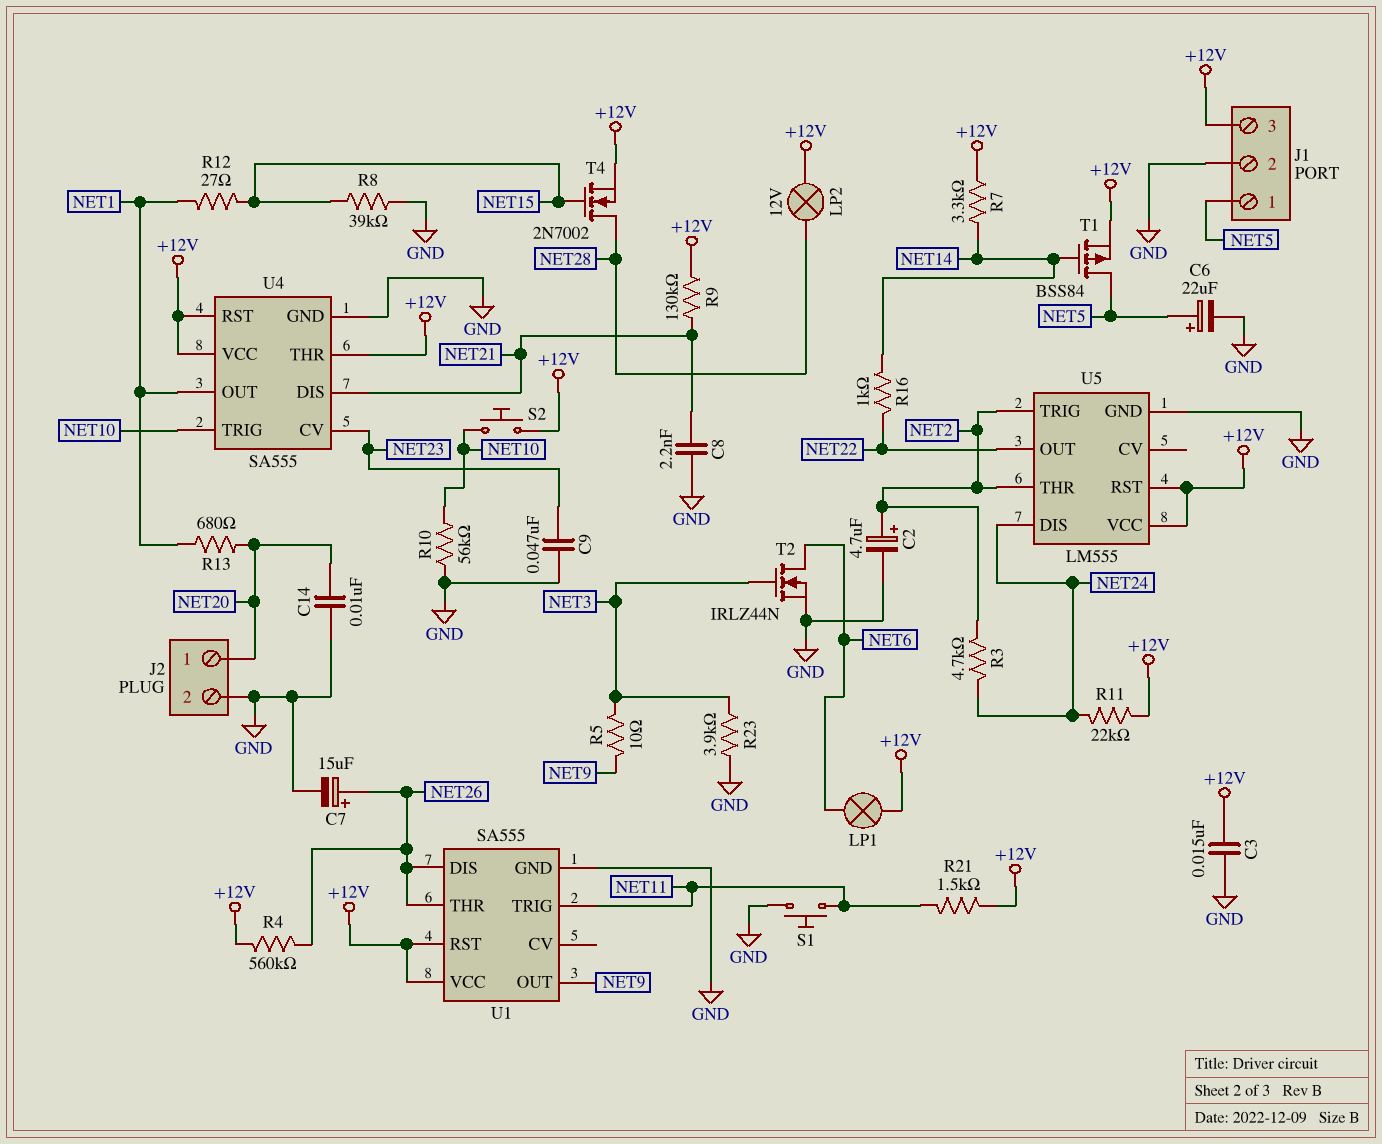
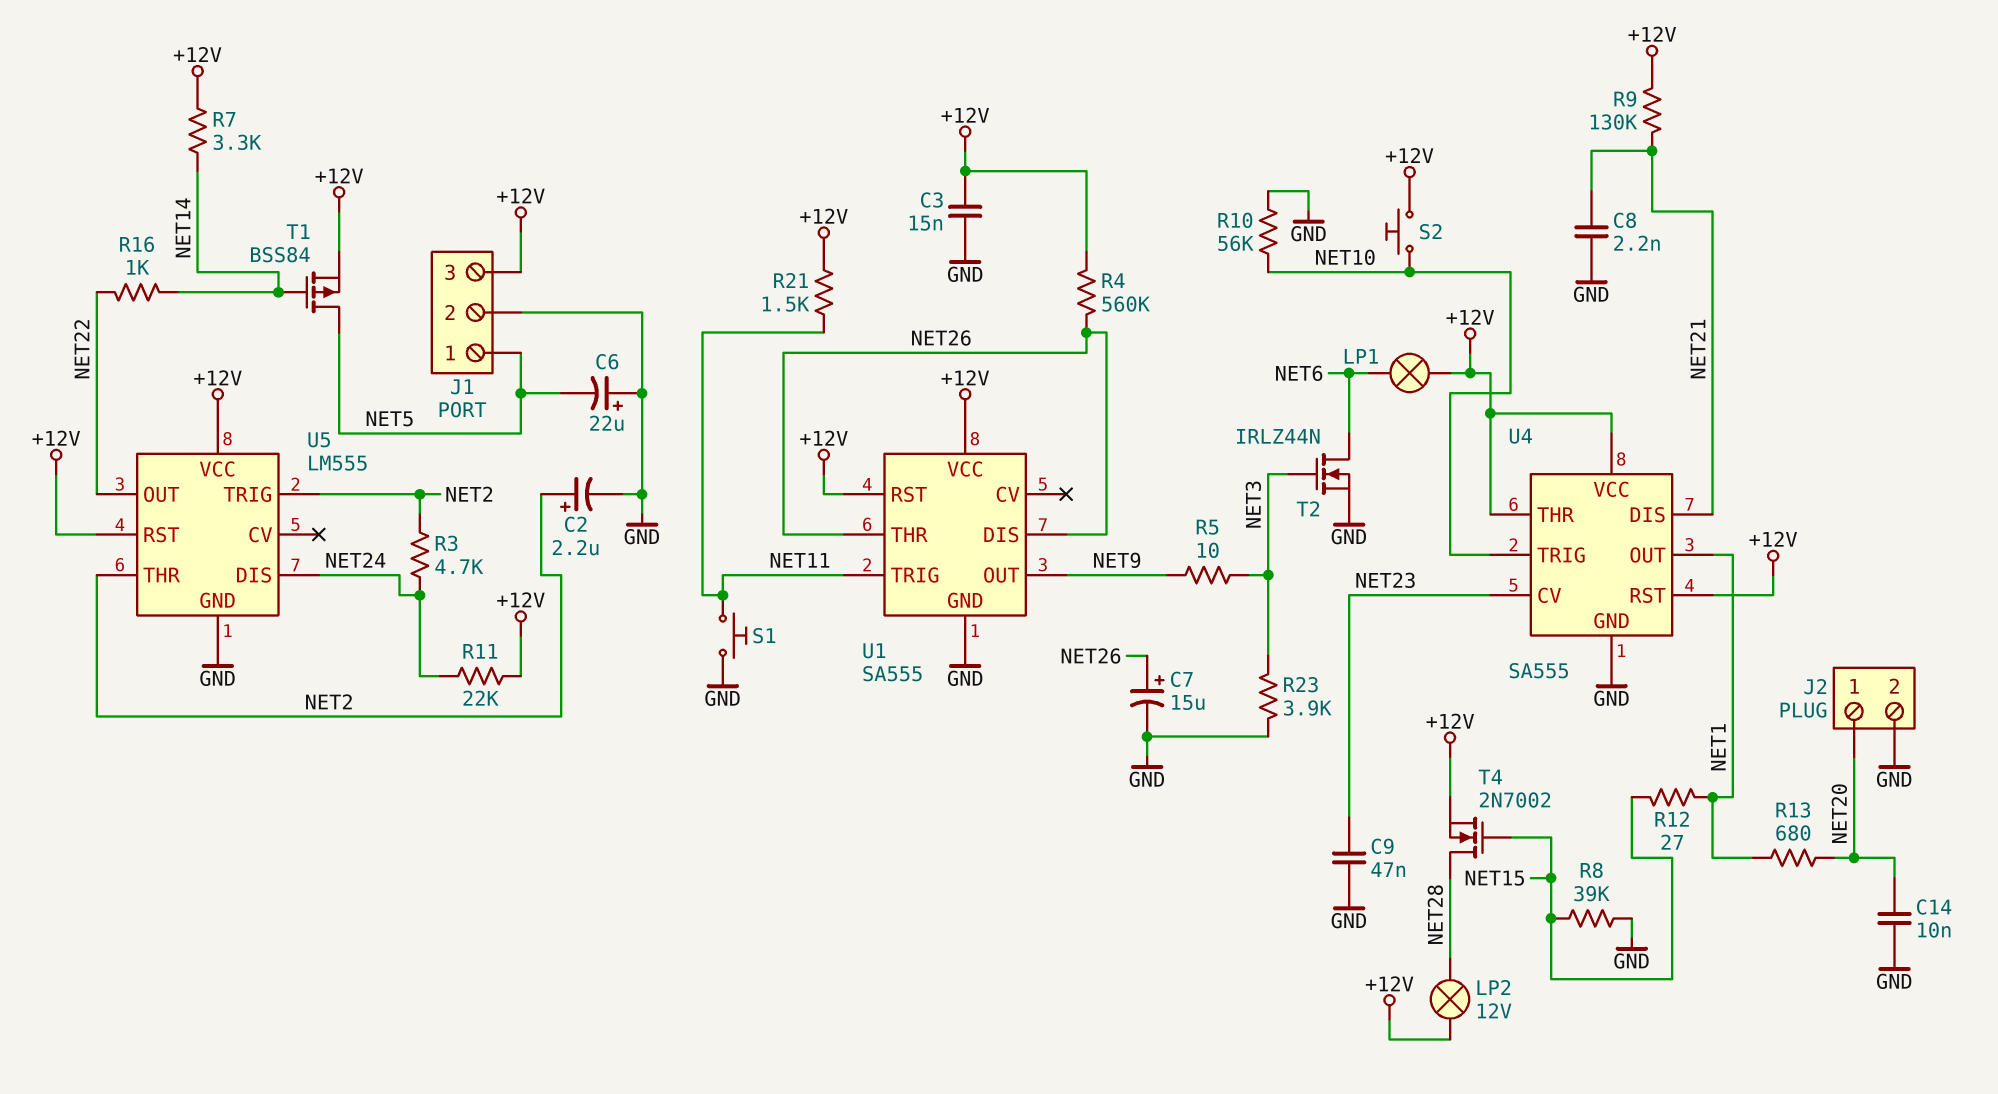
C2: 4.7uF (plus NET2, minus GND) -> 2.2uF (plus NET2, minus GND)
C6: 22uF (plus NET5, minus GND) -> 22uF (plus GND, minus NET5)

